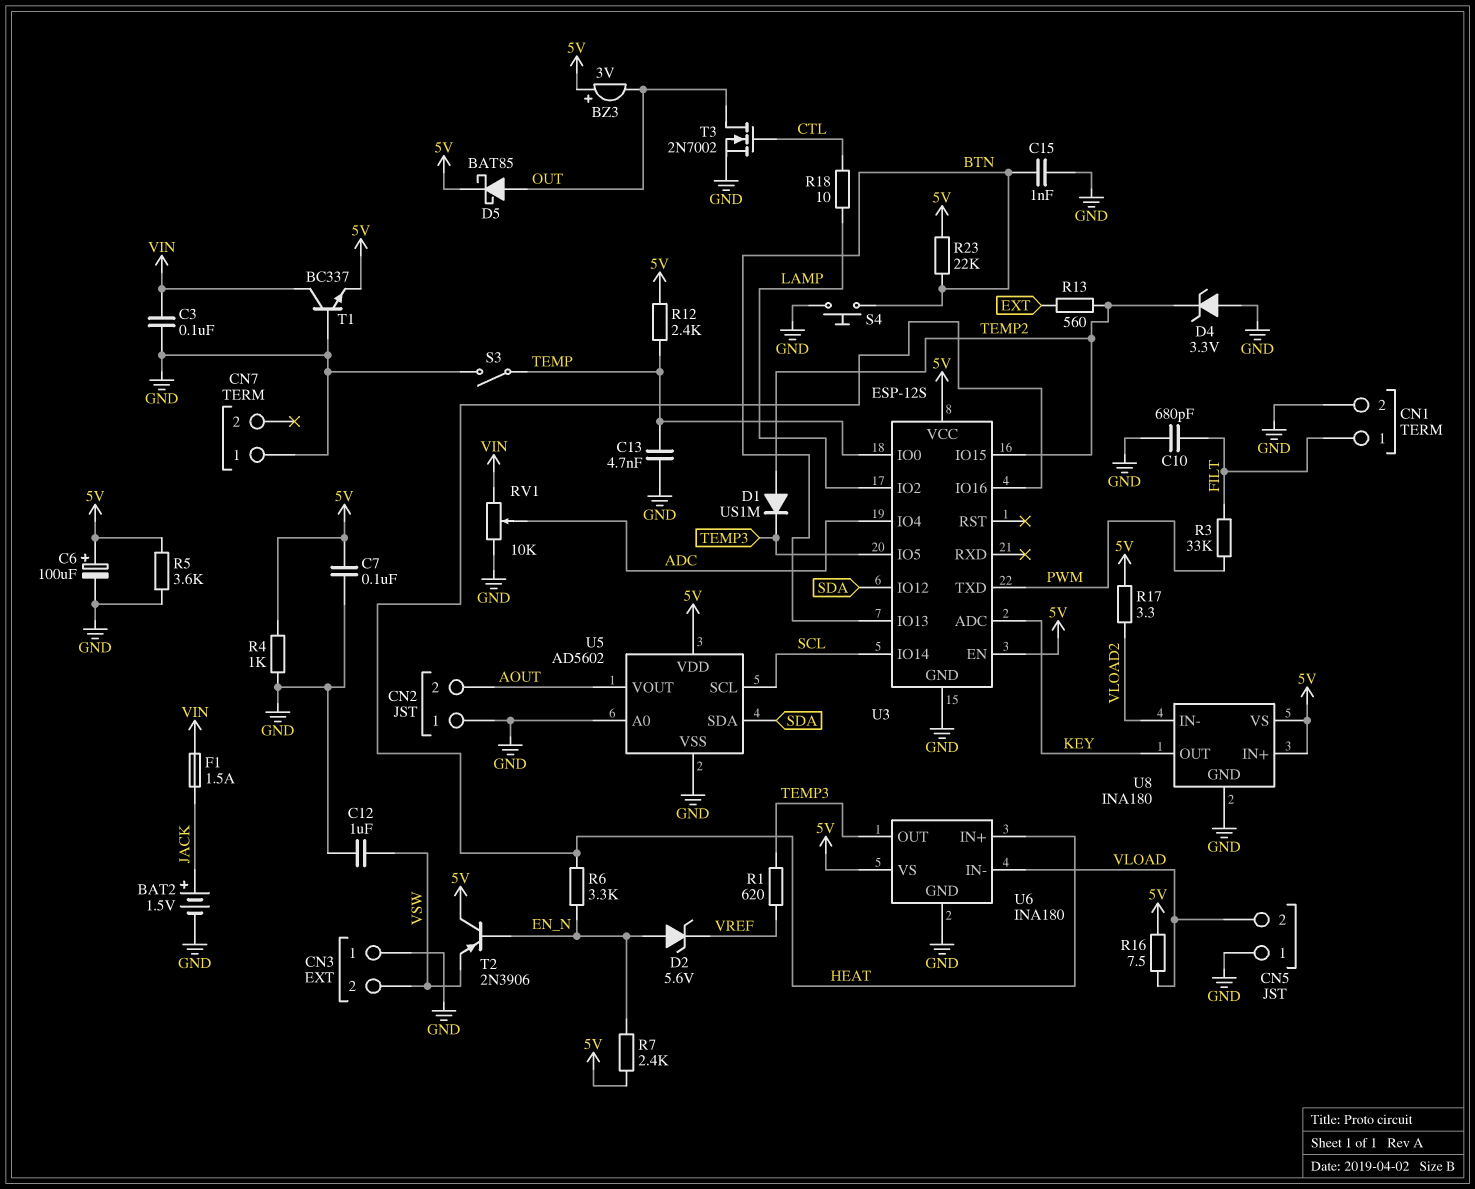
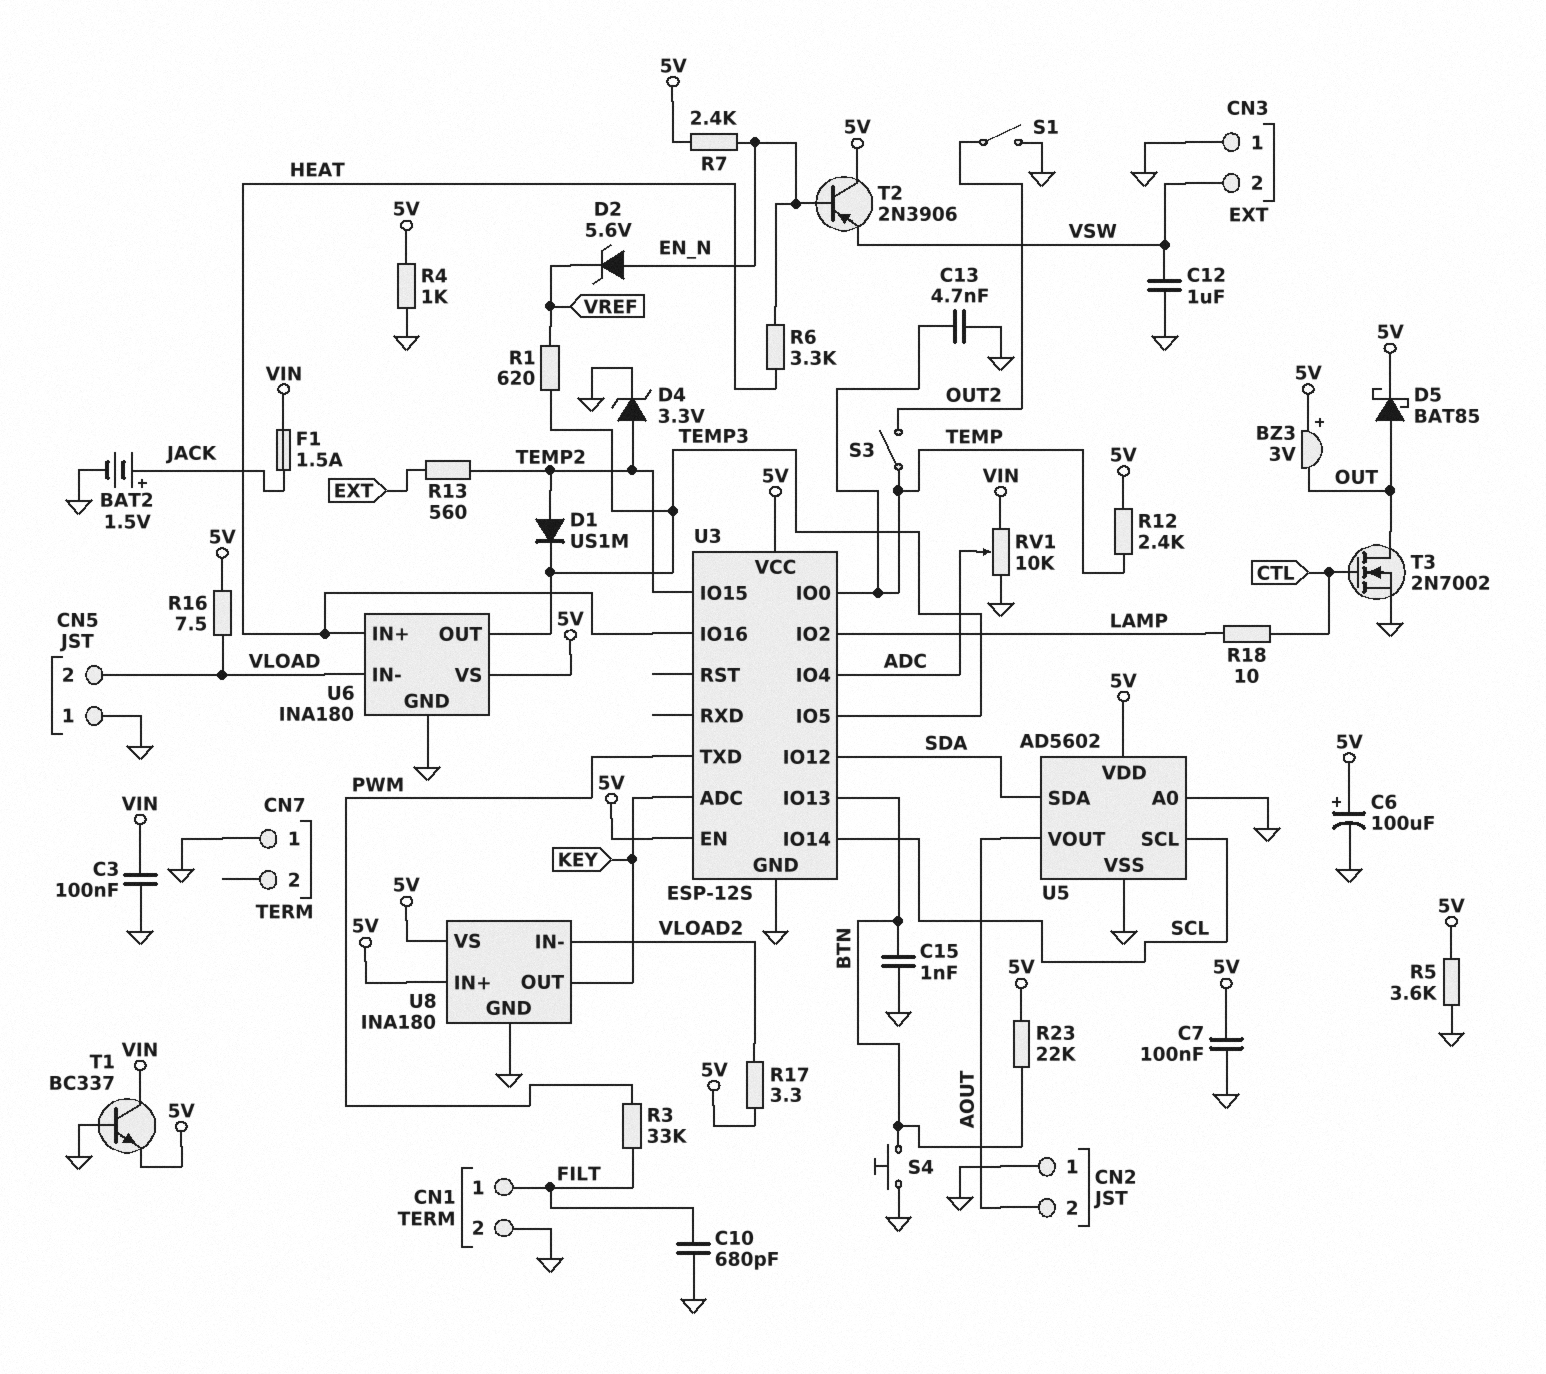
D4: zener 3.3V (A GND, K TEMP2) -> zener 3.3V (A TEMP2, K GND)
S1: none -> switch (GND, OUT2)
S3: switch (GND, TEMP) -> switch (OUT2, TEMP)

